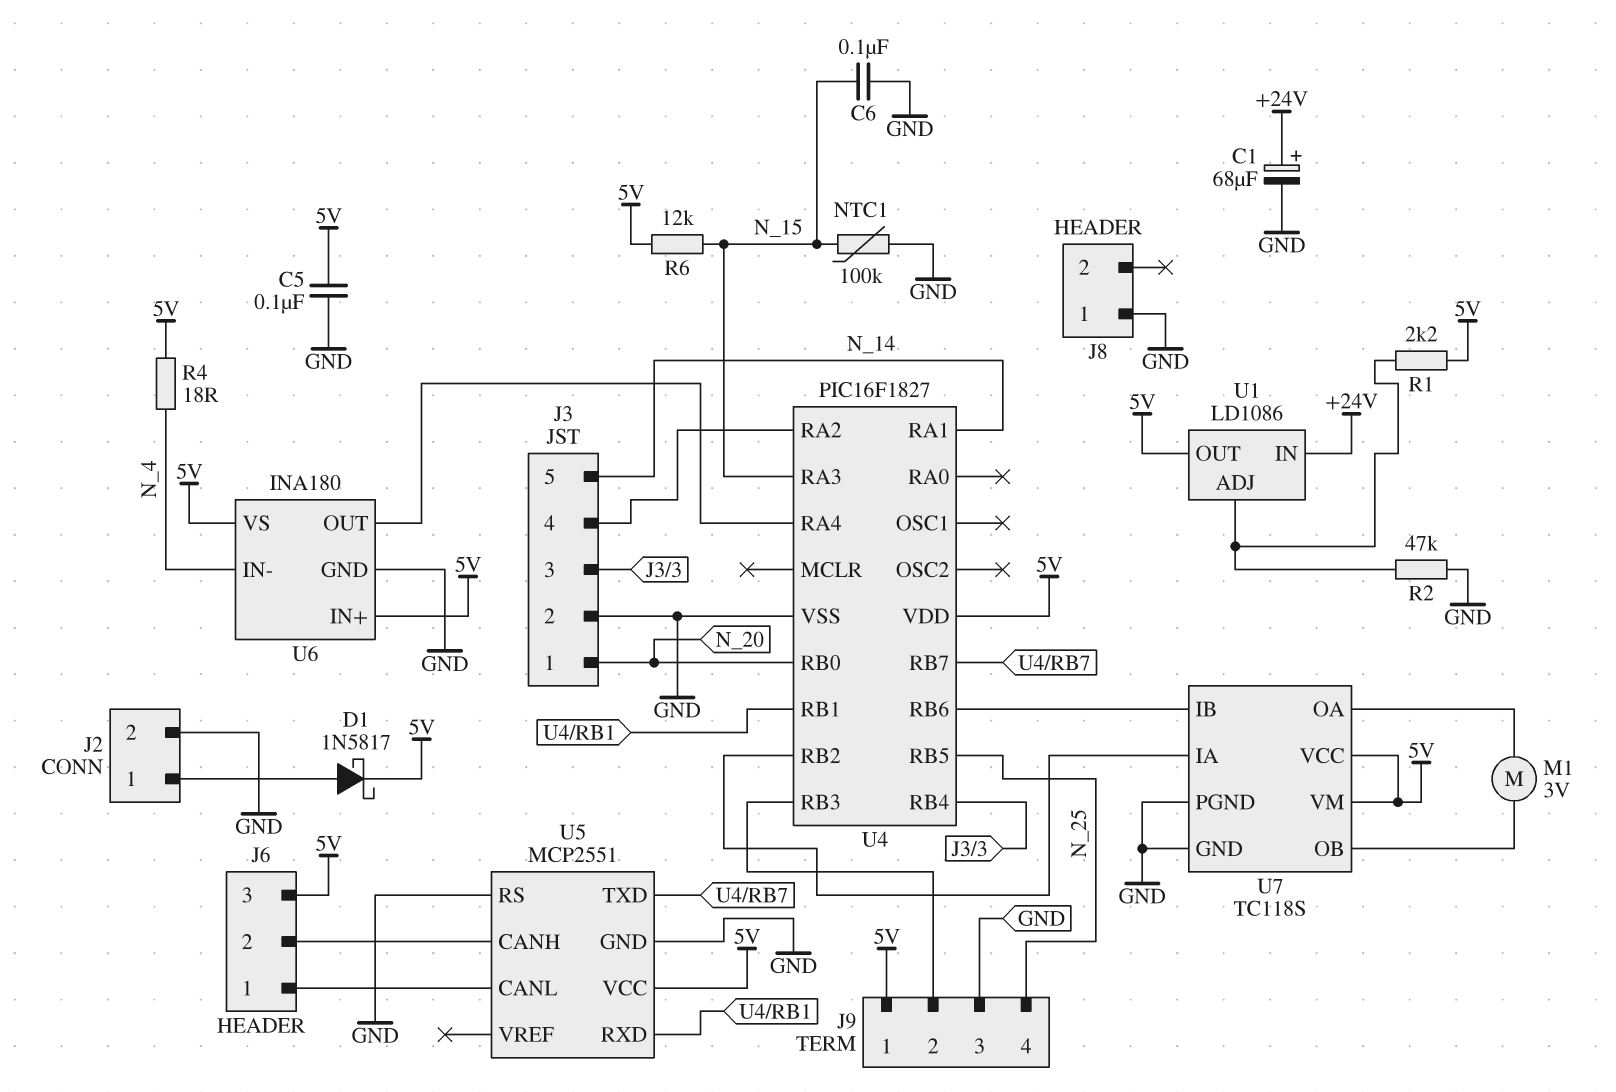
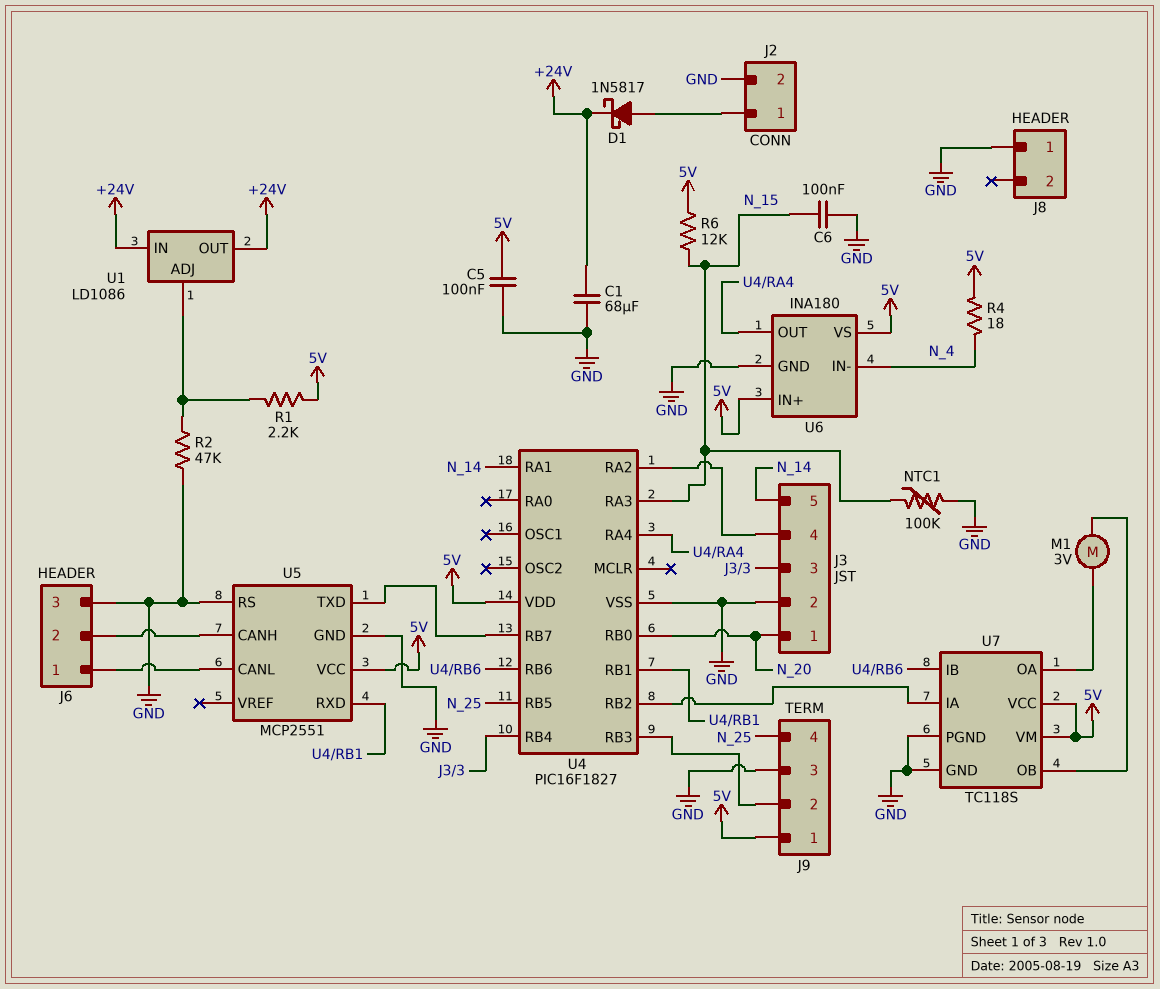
C1: 68uF (plus +24V, minus GND) -> 68uF (+24V, GND)
D1: schottky 1N5817 (A J2/1, K 5V) -> schottky 1N5817 (A J2/1, K +24V)
J6 pin 3: 5V -> GND
U1 pin OUT: 5V -> +24V

